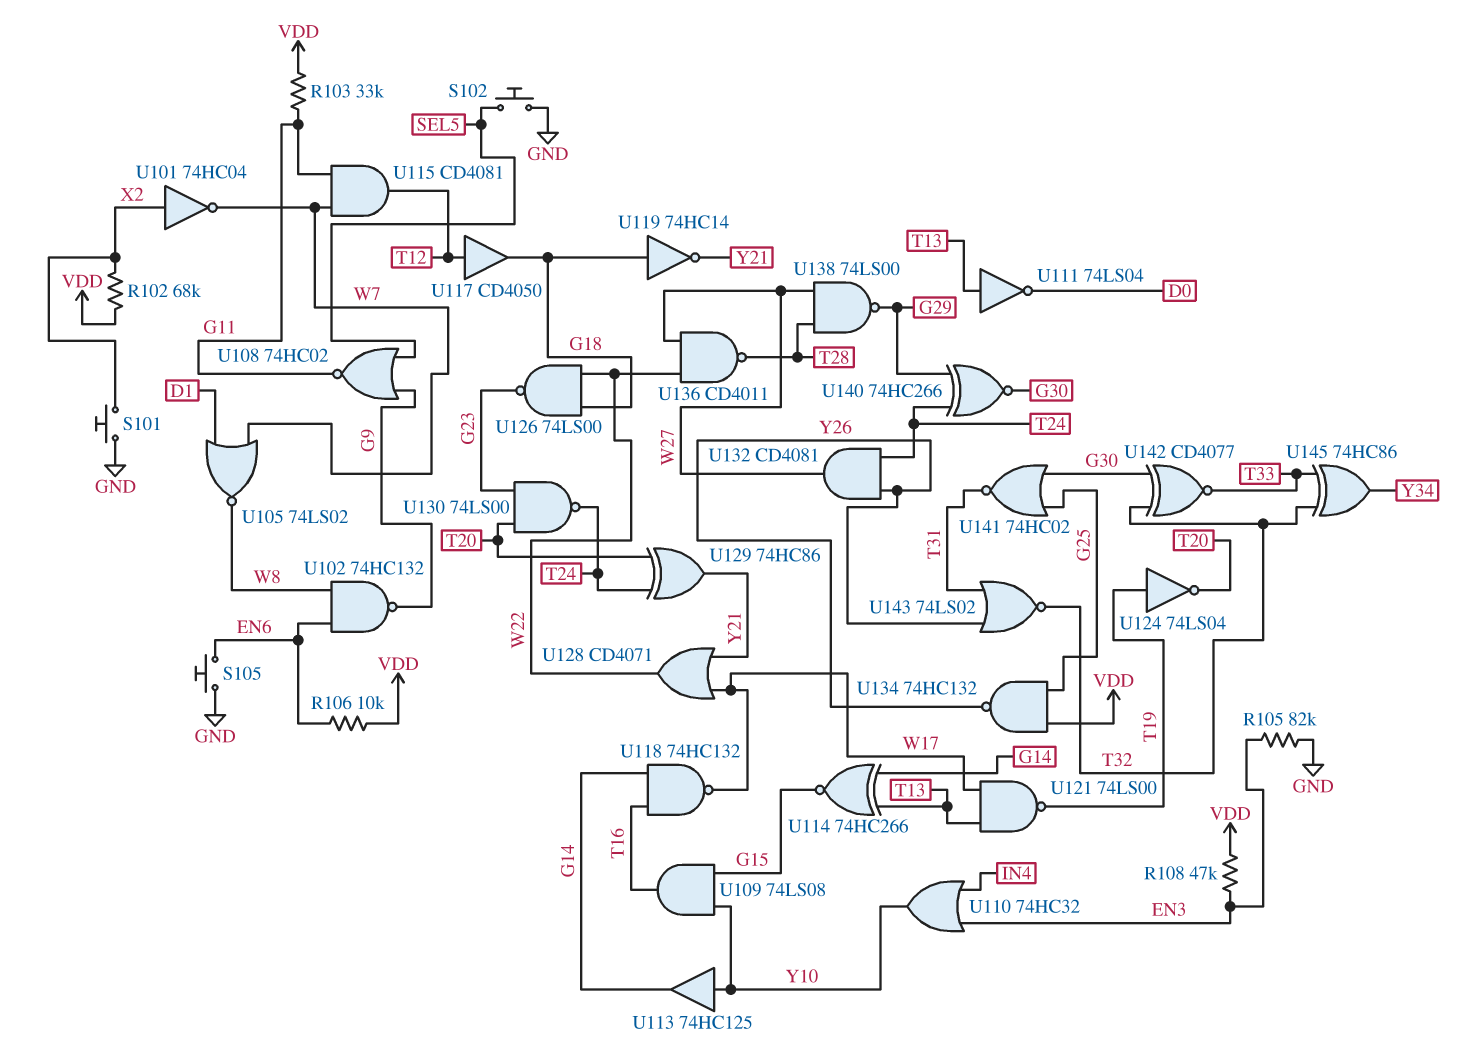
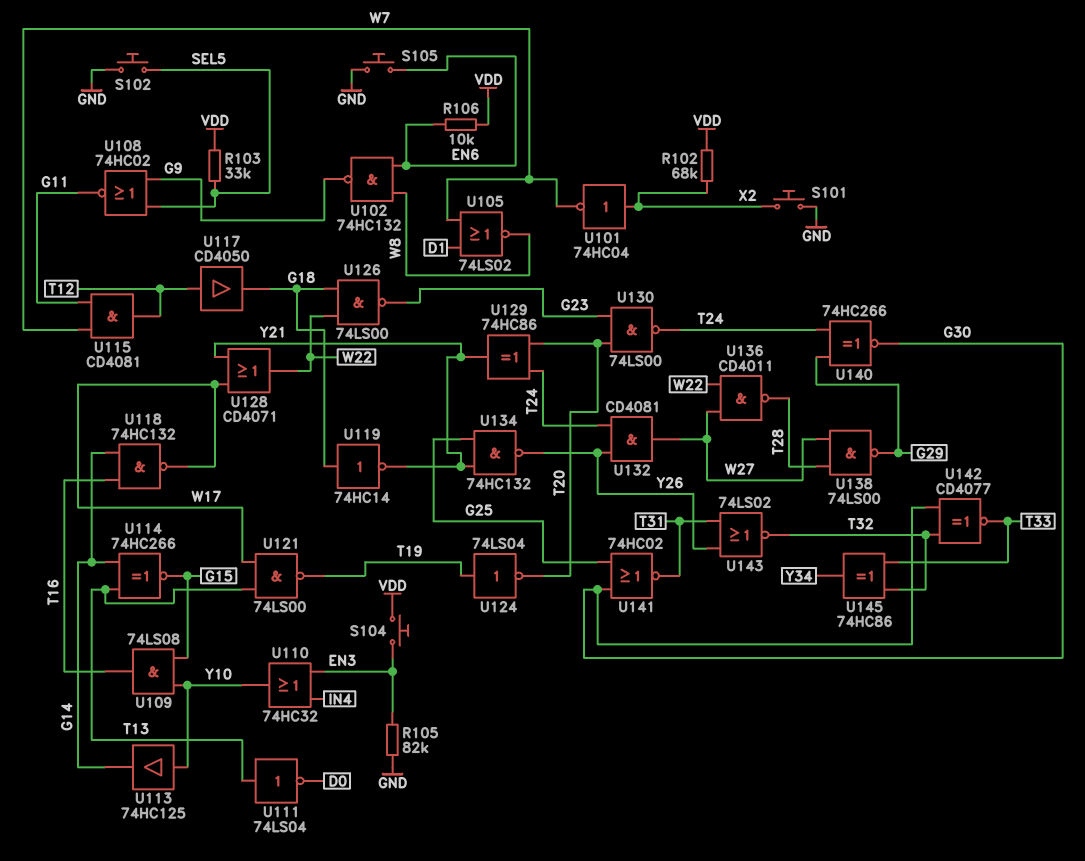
R103: 33k (G11, VDD) -> 33k (SEL5, VDD)
R108: 47k (EN3, VDD) -> none
S104: none -> button (EN3, VDD)
U134: NAND 74HC132 (in G25, in VDD, out Y26) -> NAND 74HC132 (in G25, in Y21, out Y26)

